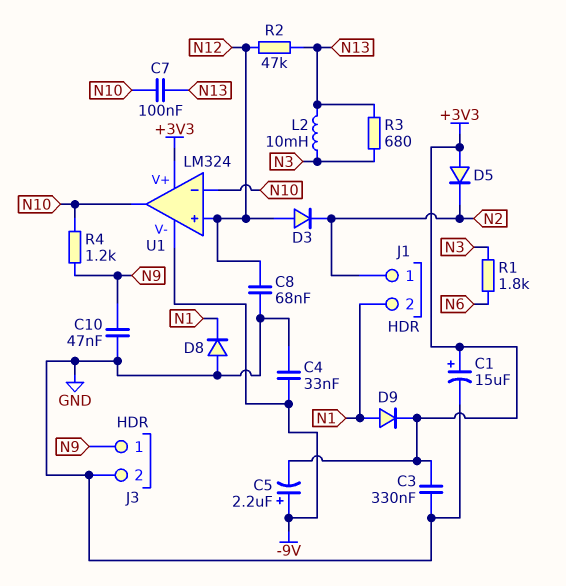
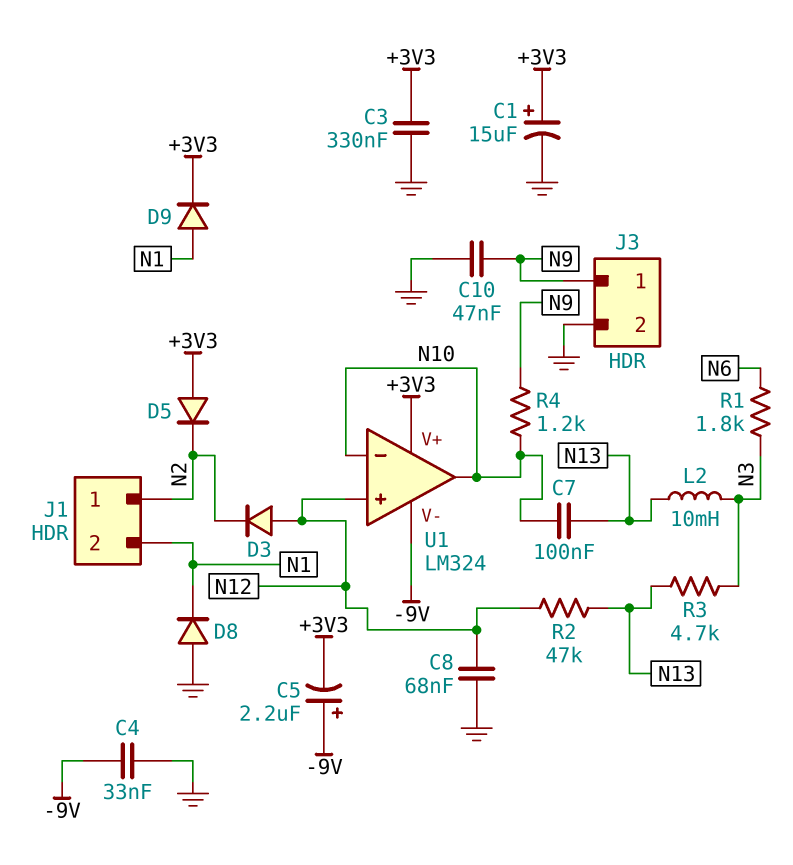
R3: 680 (N3, N13) -> 4.7k (N3, N13)

